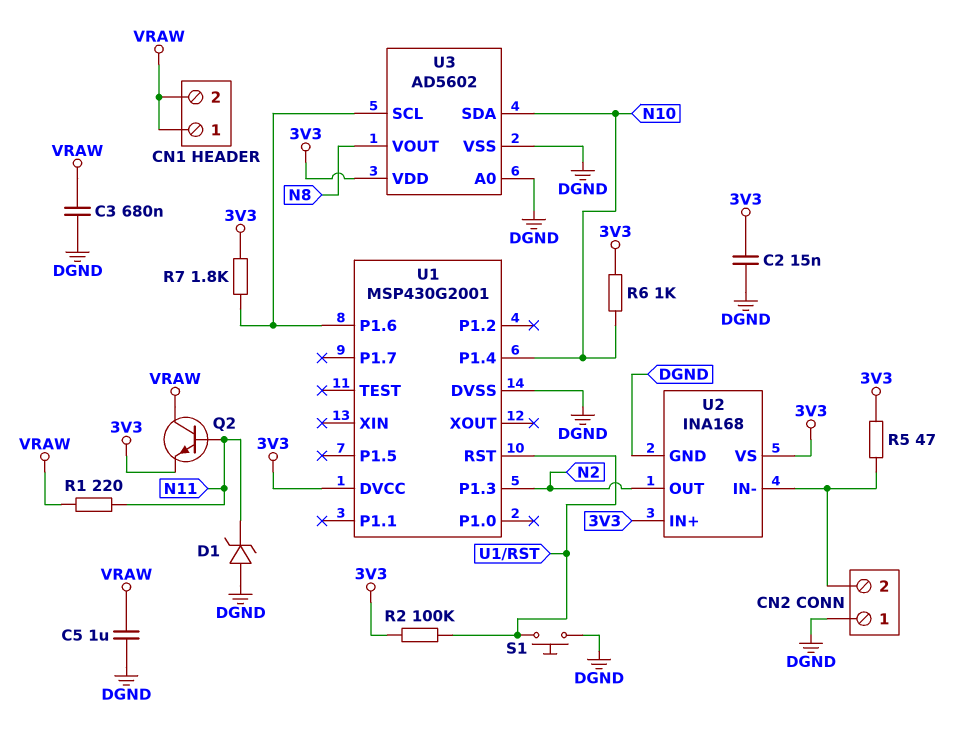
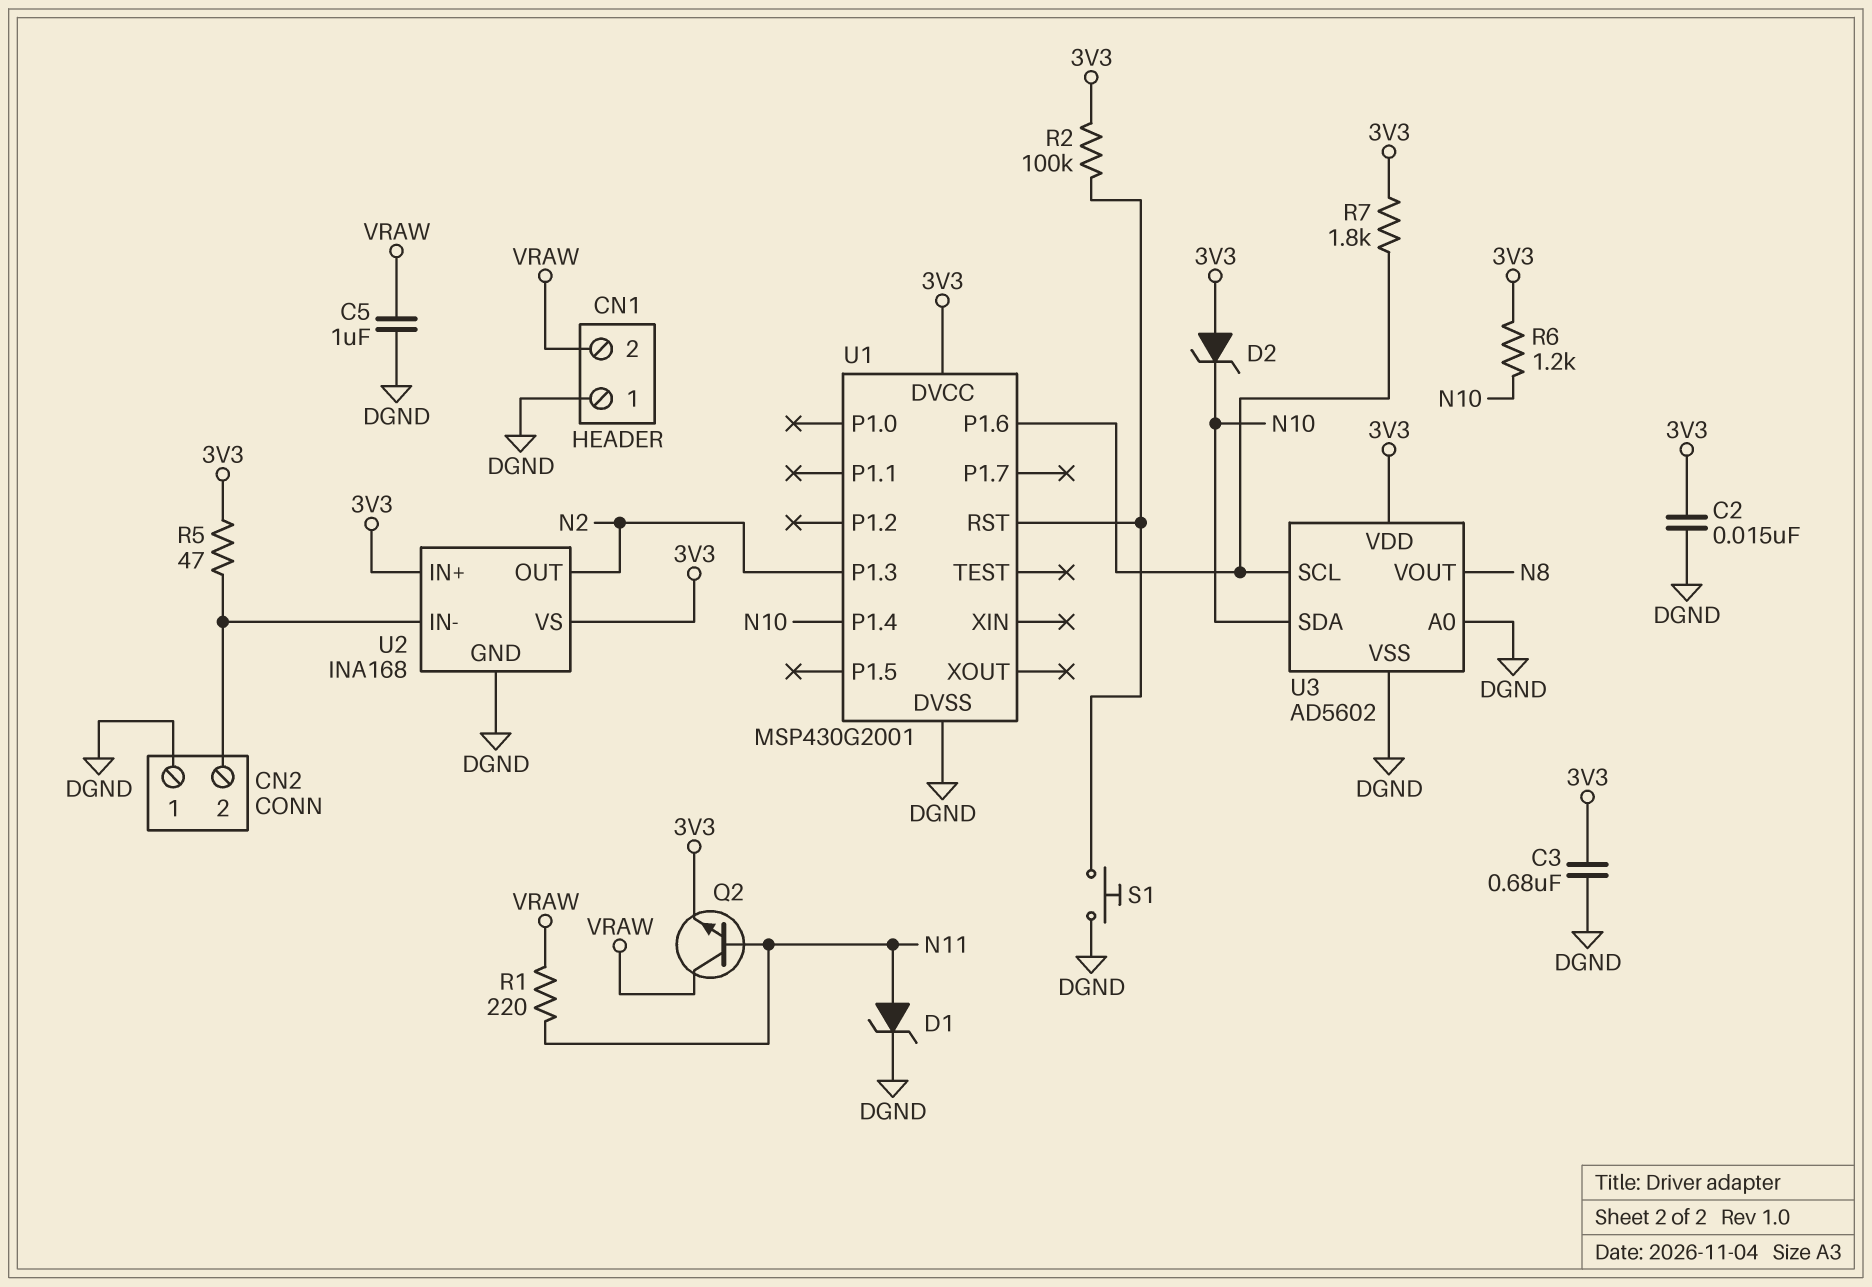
C3: 680nF (DGND, VRAW) -> 680nF (3V3, DGND)
CN1 pin 1: VRAW -> DGND
D1: zener (A DGND, K N11) -> zener (A N11, K DGND)
D2: none -> zener (A 3V3, K N10)
R6: 1k (3V3, N10) -> 1.2k (3V3, N10)

